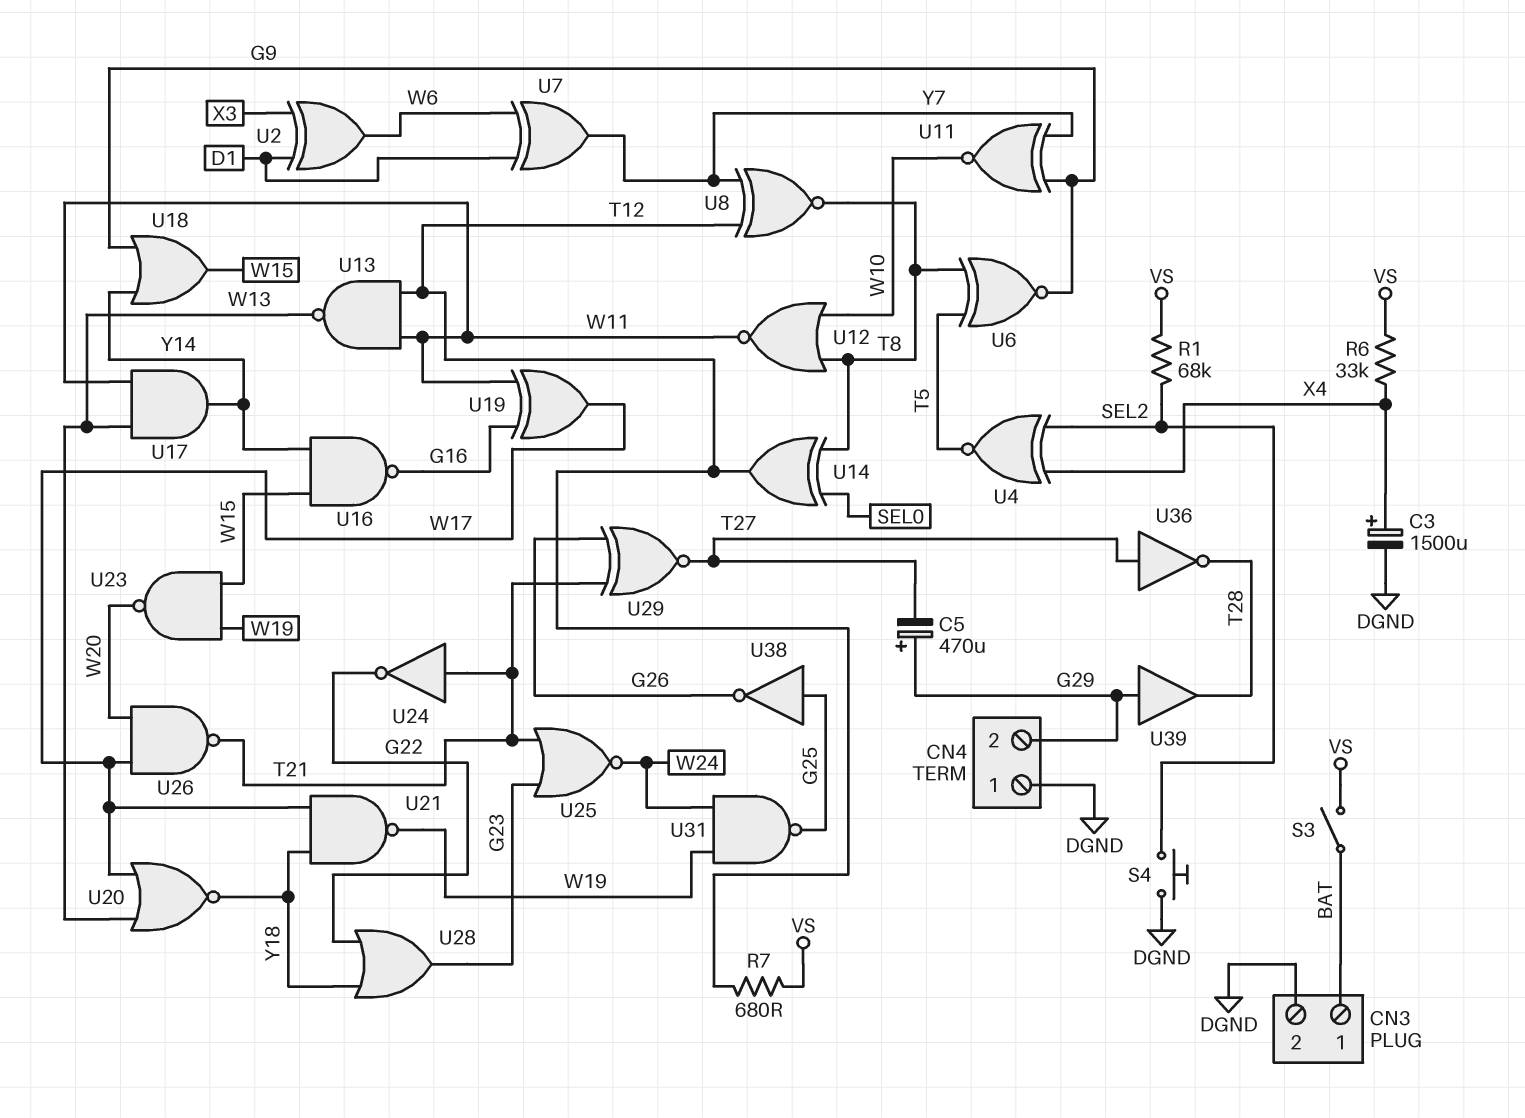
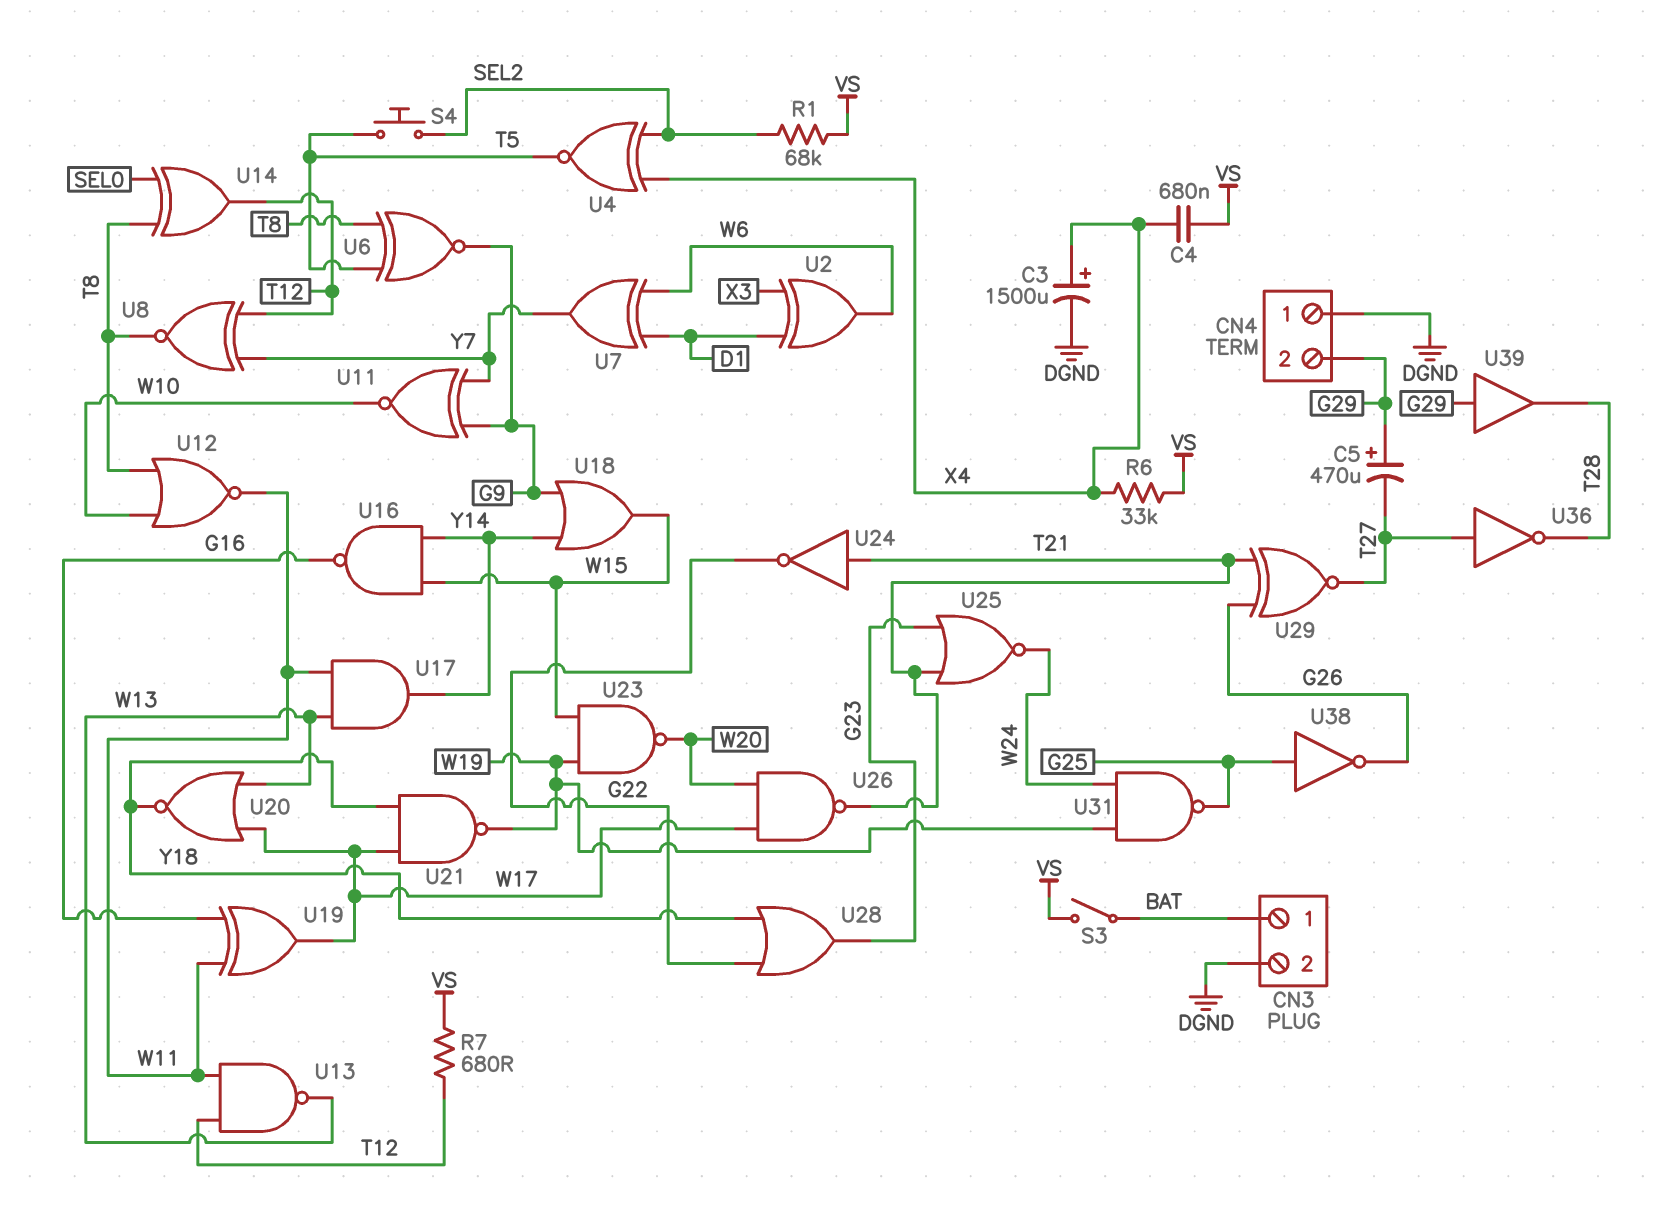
C4: none -> 680nF (VS, X4)
S4: button (DGND, SEL2) -> button (SEL2, T5)

